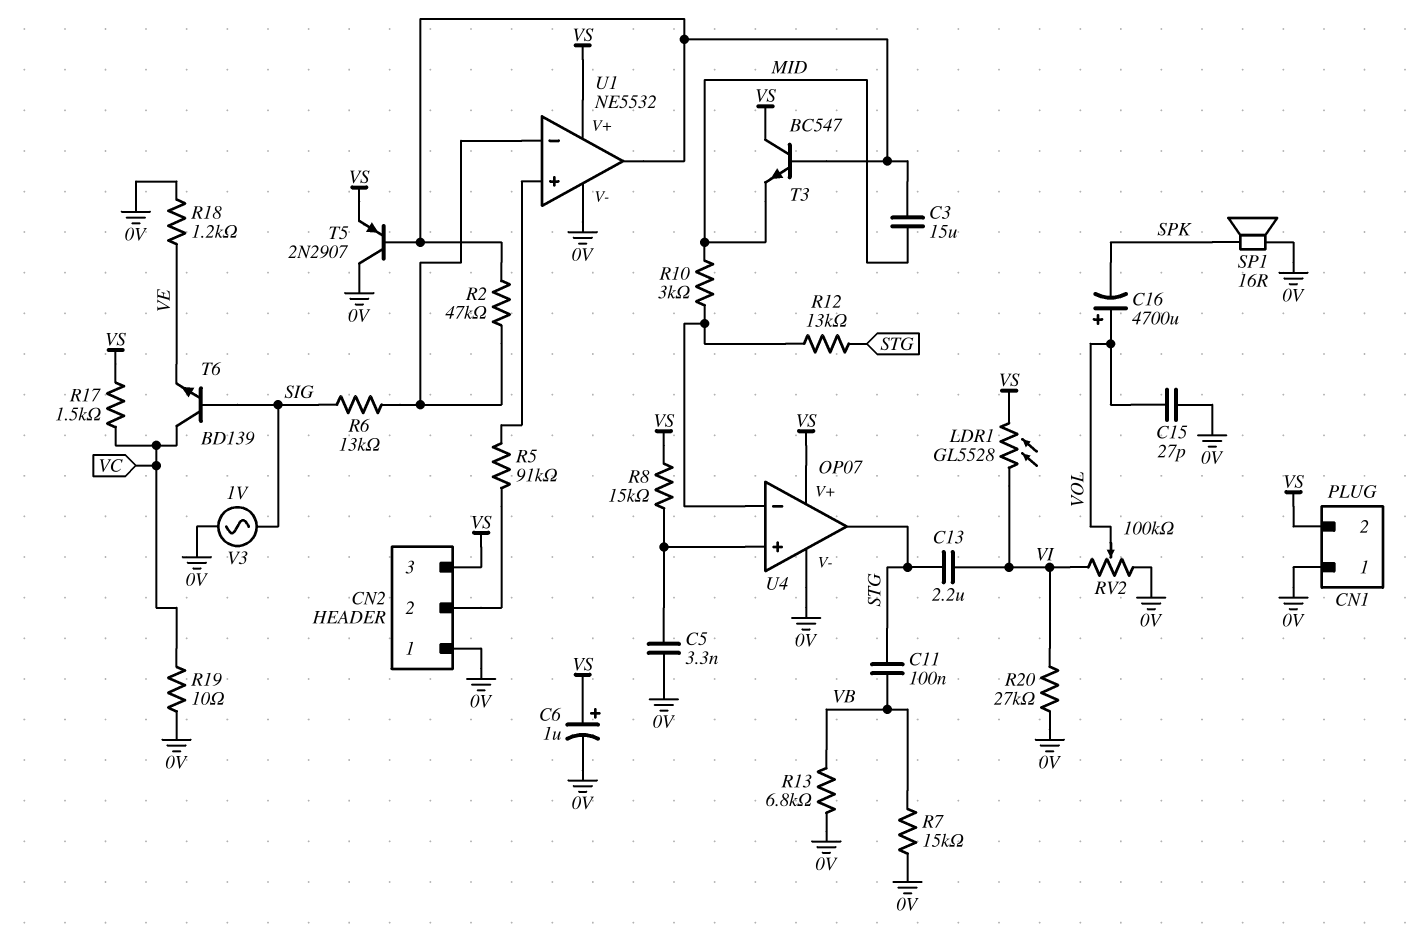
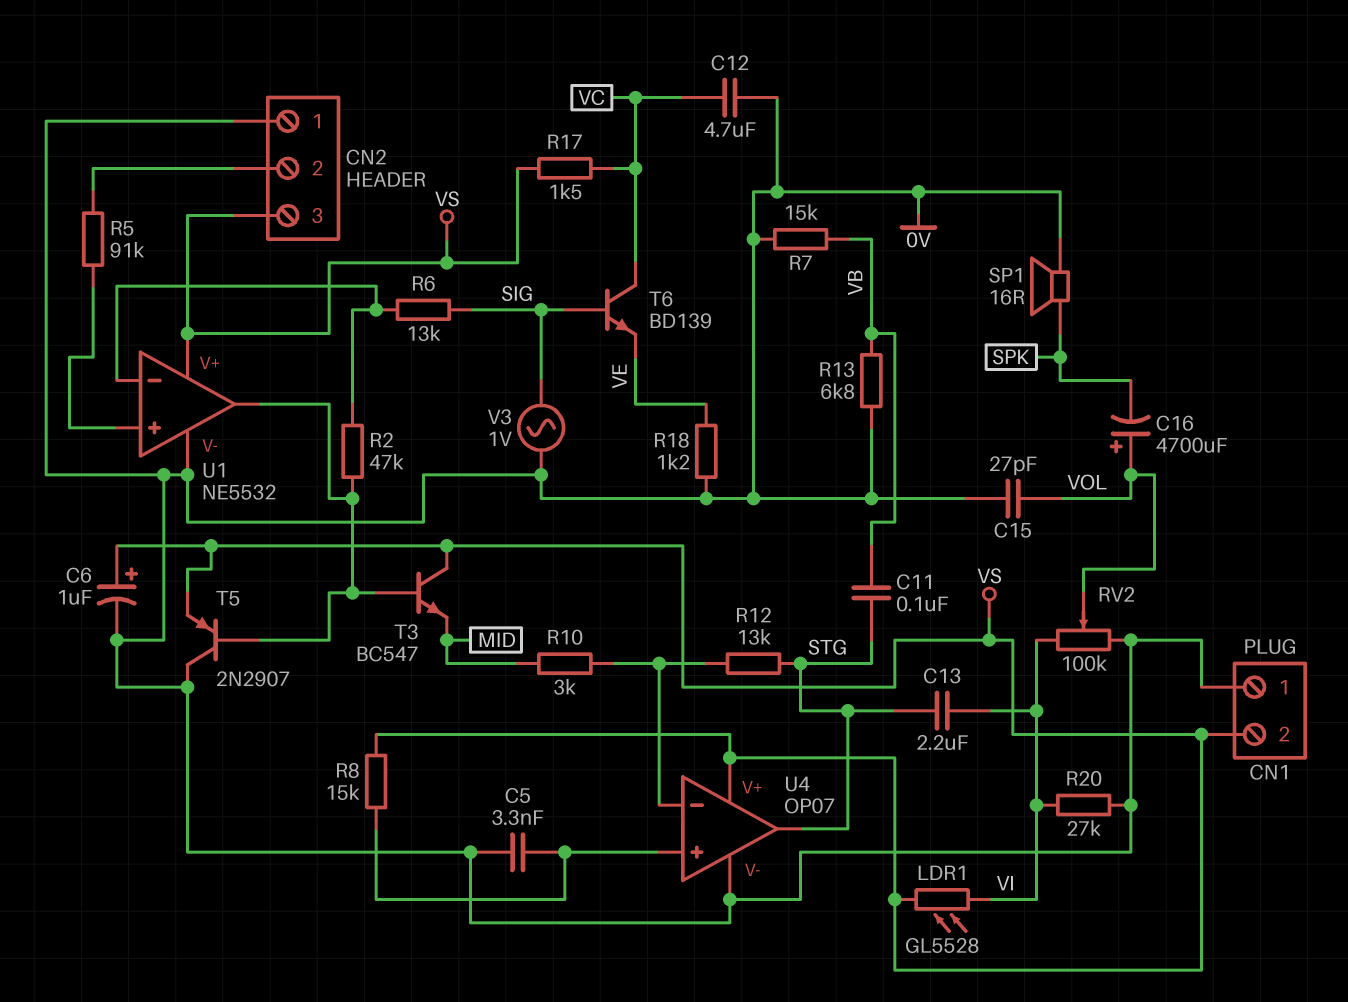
C3: 15uF (MID, U1/out) -> none
C12: none -> 4.7uF (0V, VC)
R19: 10 (0V, VC) -> none

